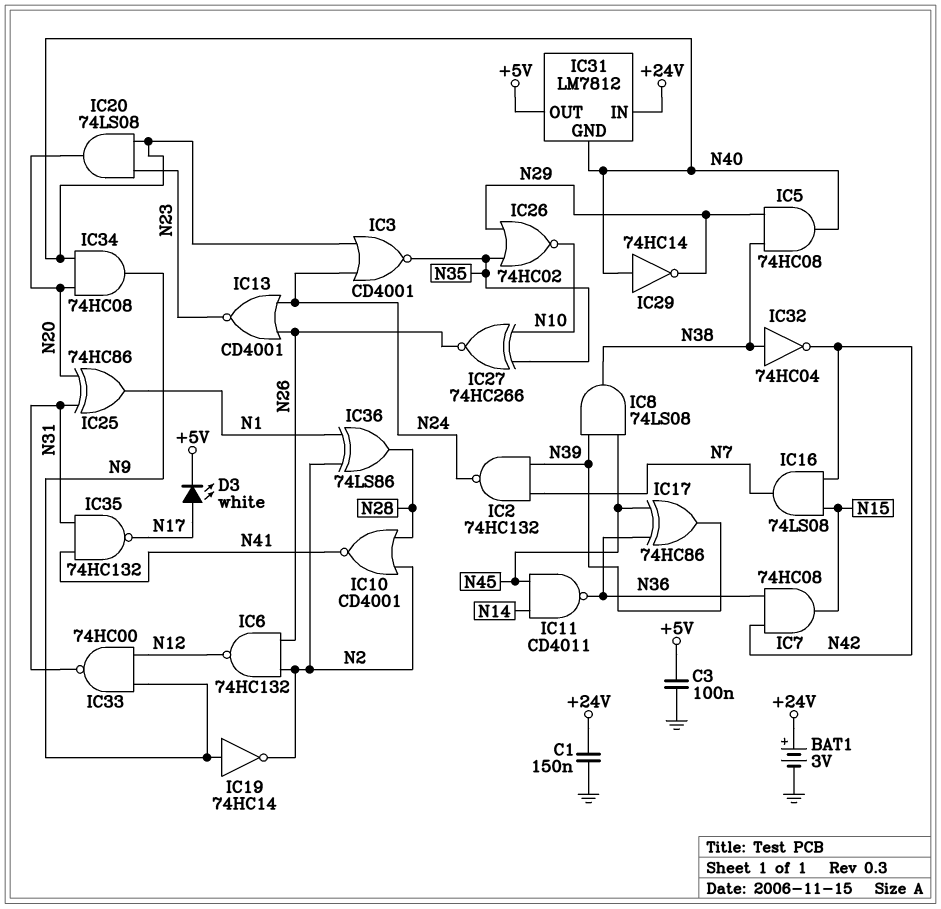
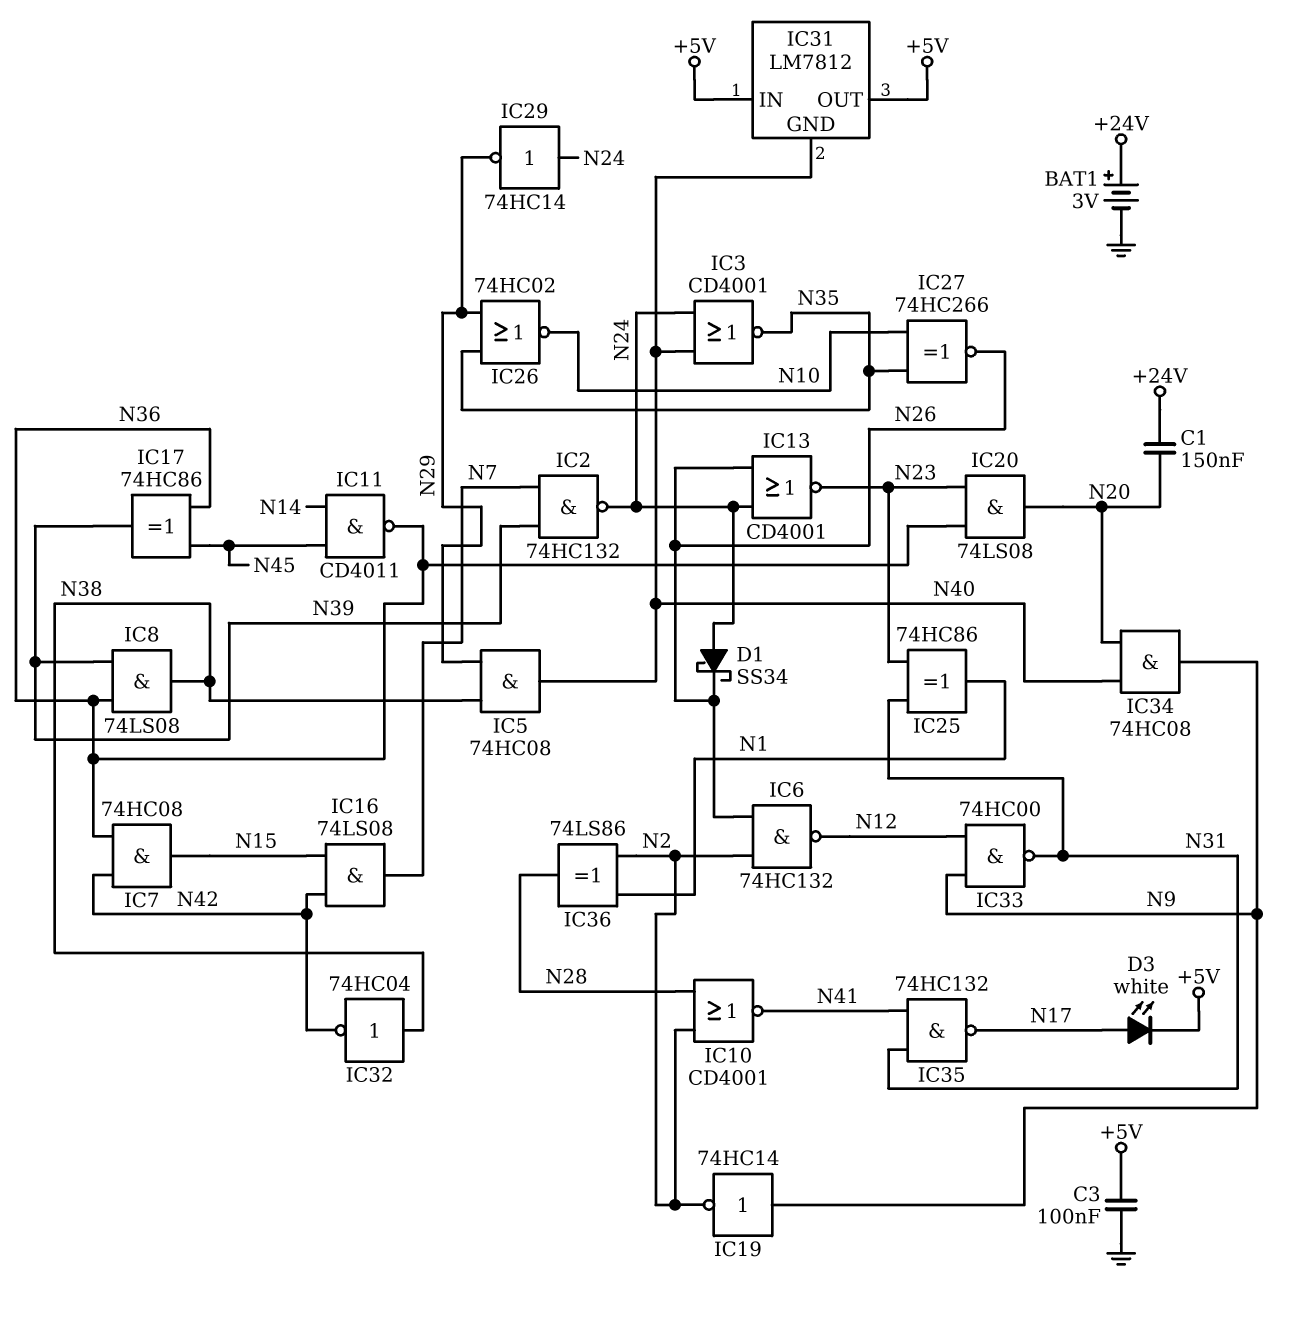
C1: 150nF (+24V, GND) -> 150nF (+24V, N20)
D1: none -> schottky SS34 (A N24, K N26)
IC8: AND 74LS08 (in N39, in N45, out N38) -> AND 74LS08 (in N36, in N39, out N38)
IC20: AND 74LS08 (in N23, in N40, out N20) -> AND 74LS08 (in N23, in N36, out N20)
IC25: XOR 74HC86 (in N20, in N31, out N1) -> XOR 74HC86 (in N23, in N31, out N1)
IC29: NOT 74HC14 (in N40, out N29) -> NOT 74HC14 (in N24, out N29)
IC31 pin IN: +24V -> +5V

